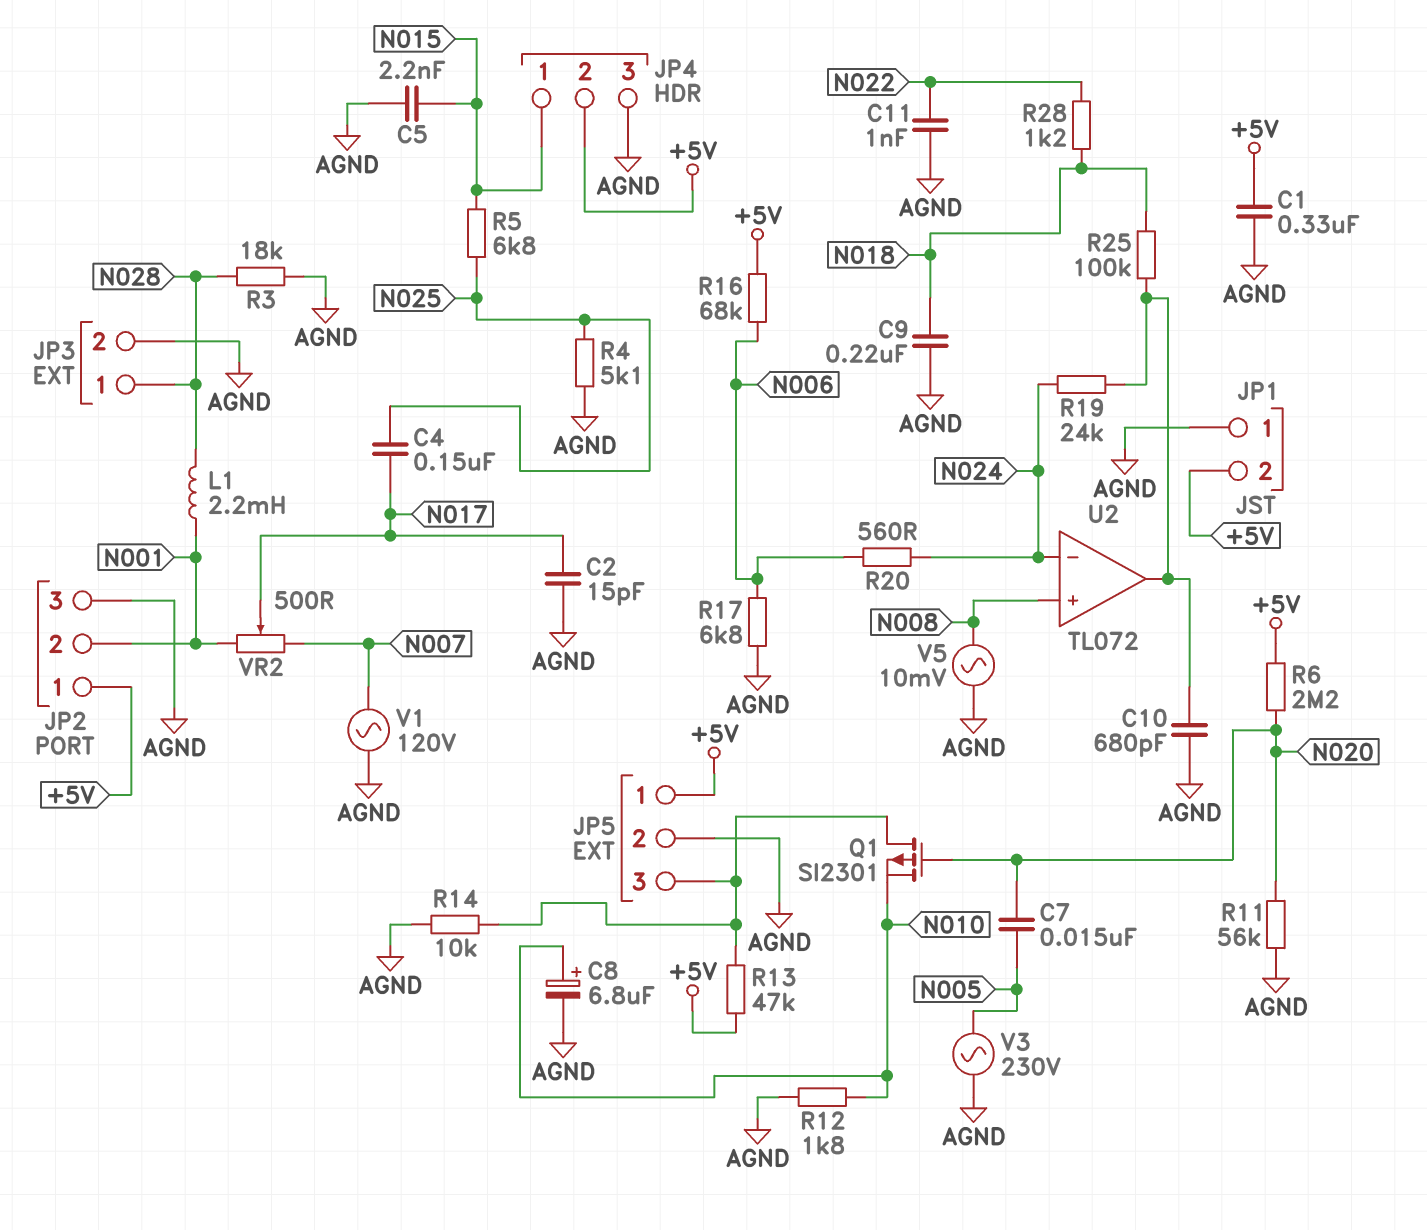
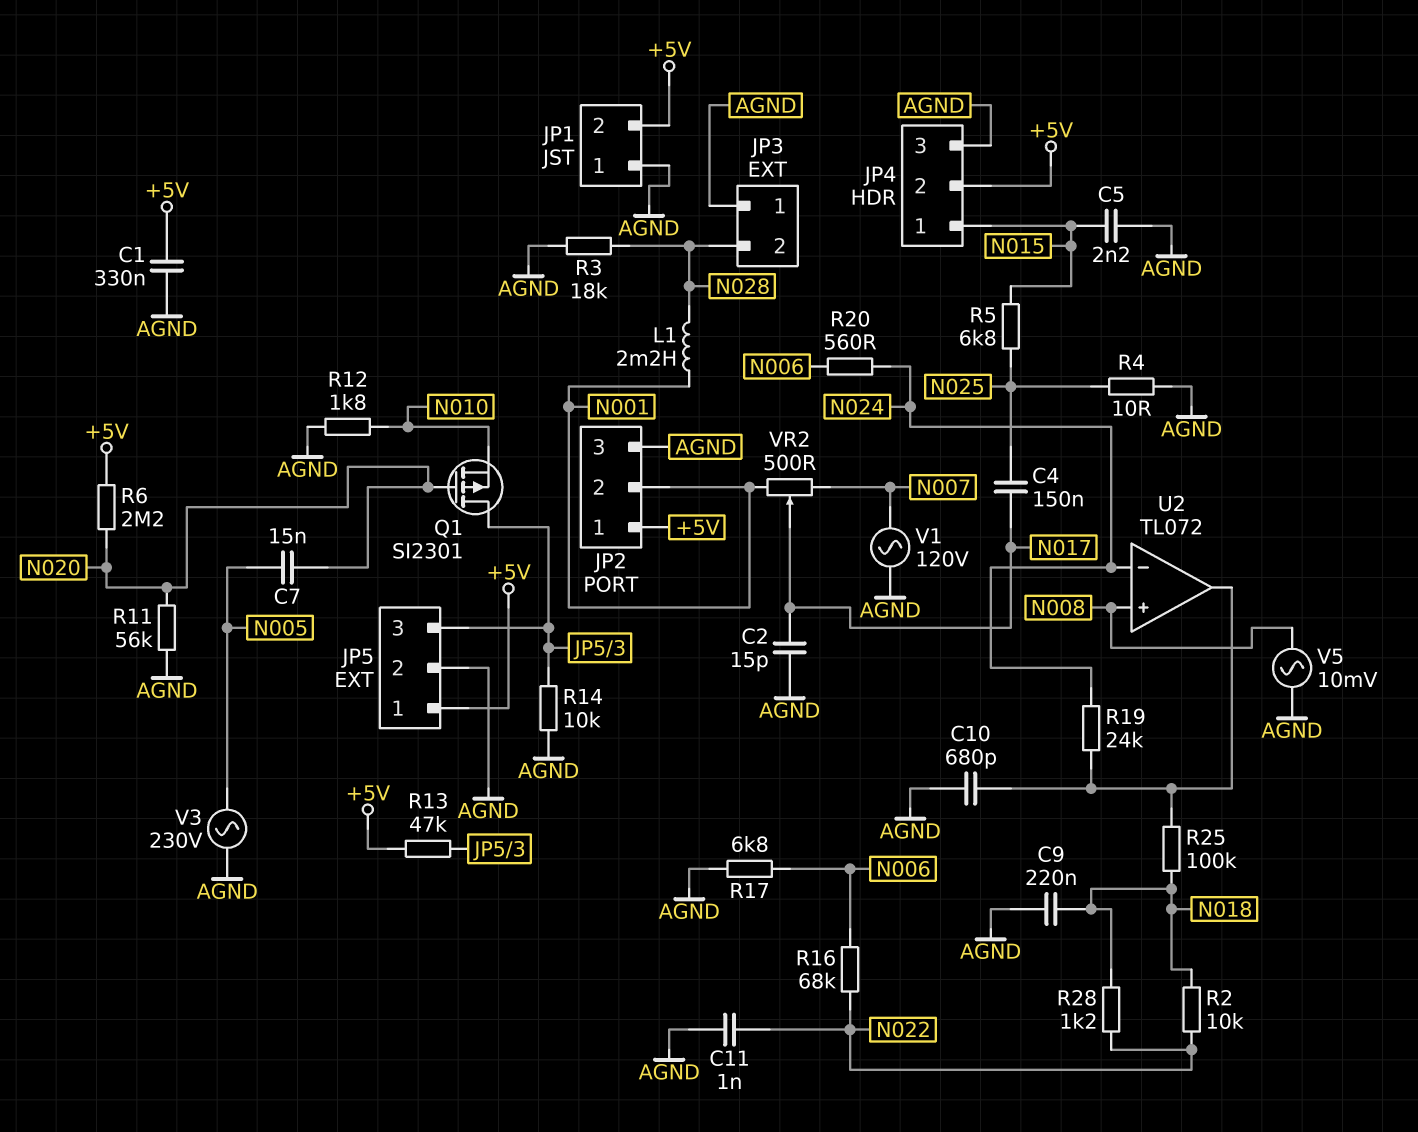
C8: 6.8uF (plus N010, minus AGND) -> none
JP3 pin 1: N028 -> AGND
JP3 pin 2: AGND -> N028
R2: none -> 10k (N018, N022)
R4: 5.1k (AGND, N025) -> 10 (AGND, N025)
R16: 68k (+5V, N006) -> 68k (N006, N022)

